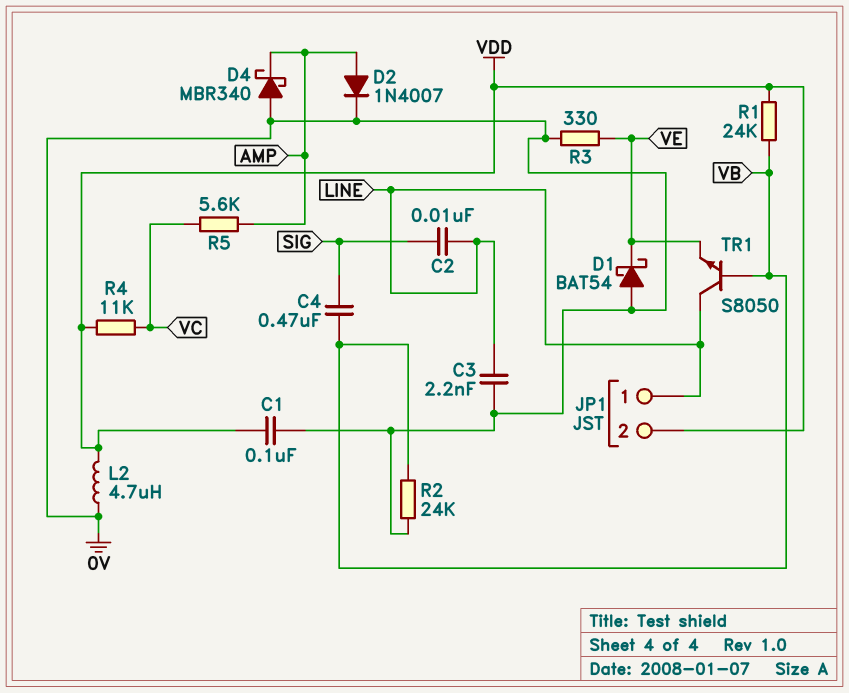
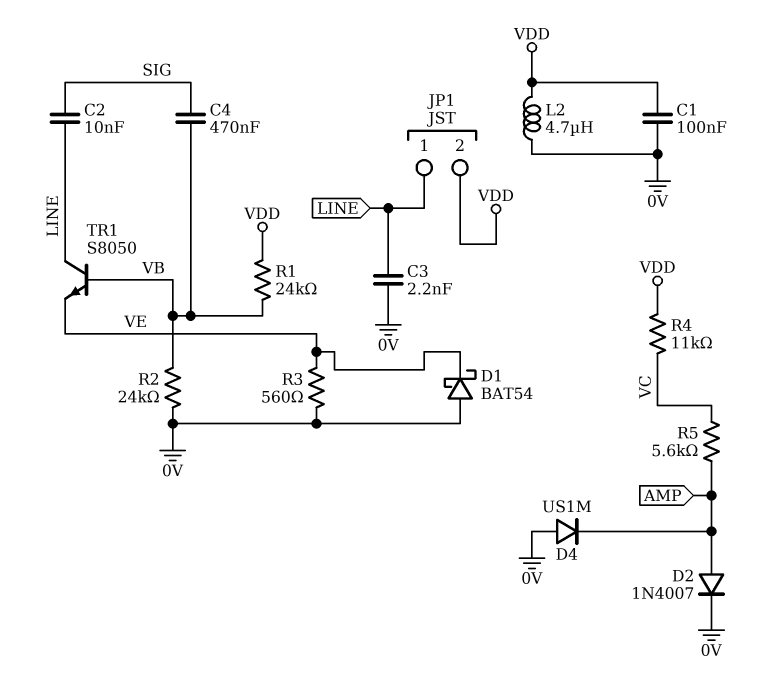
D4: schottky MBR340 (A 0V, K AMP) -> diode US1M (A 0V, K AMP)
R3: 330 (0V, VE) -> 560 (0V, VE)

